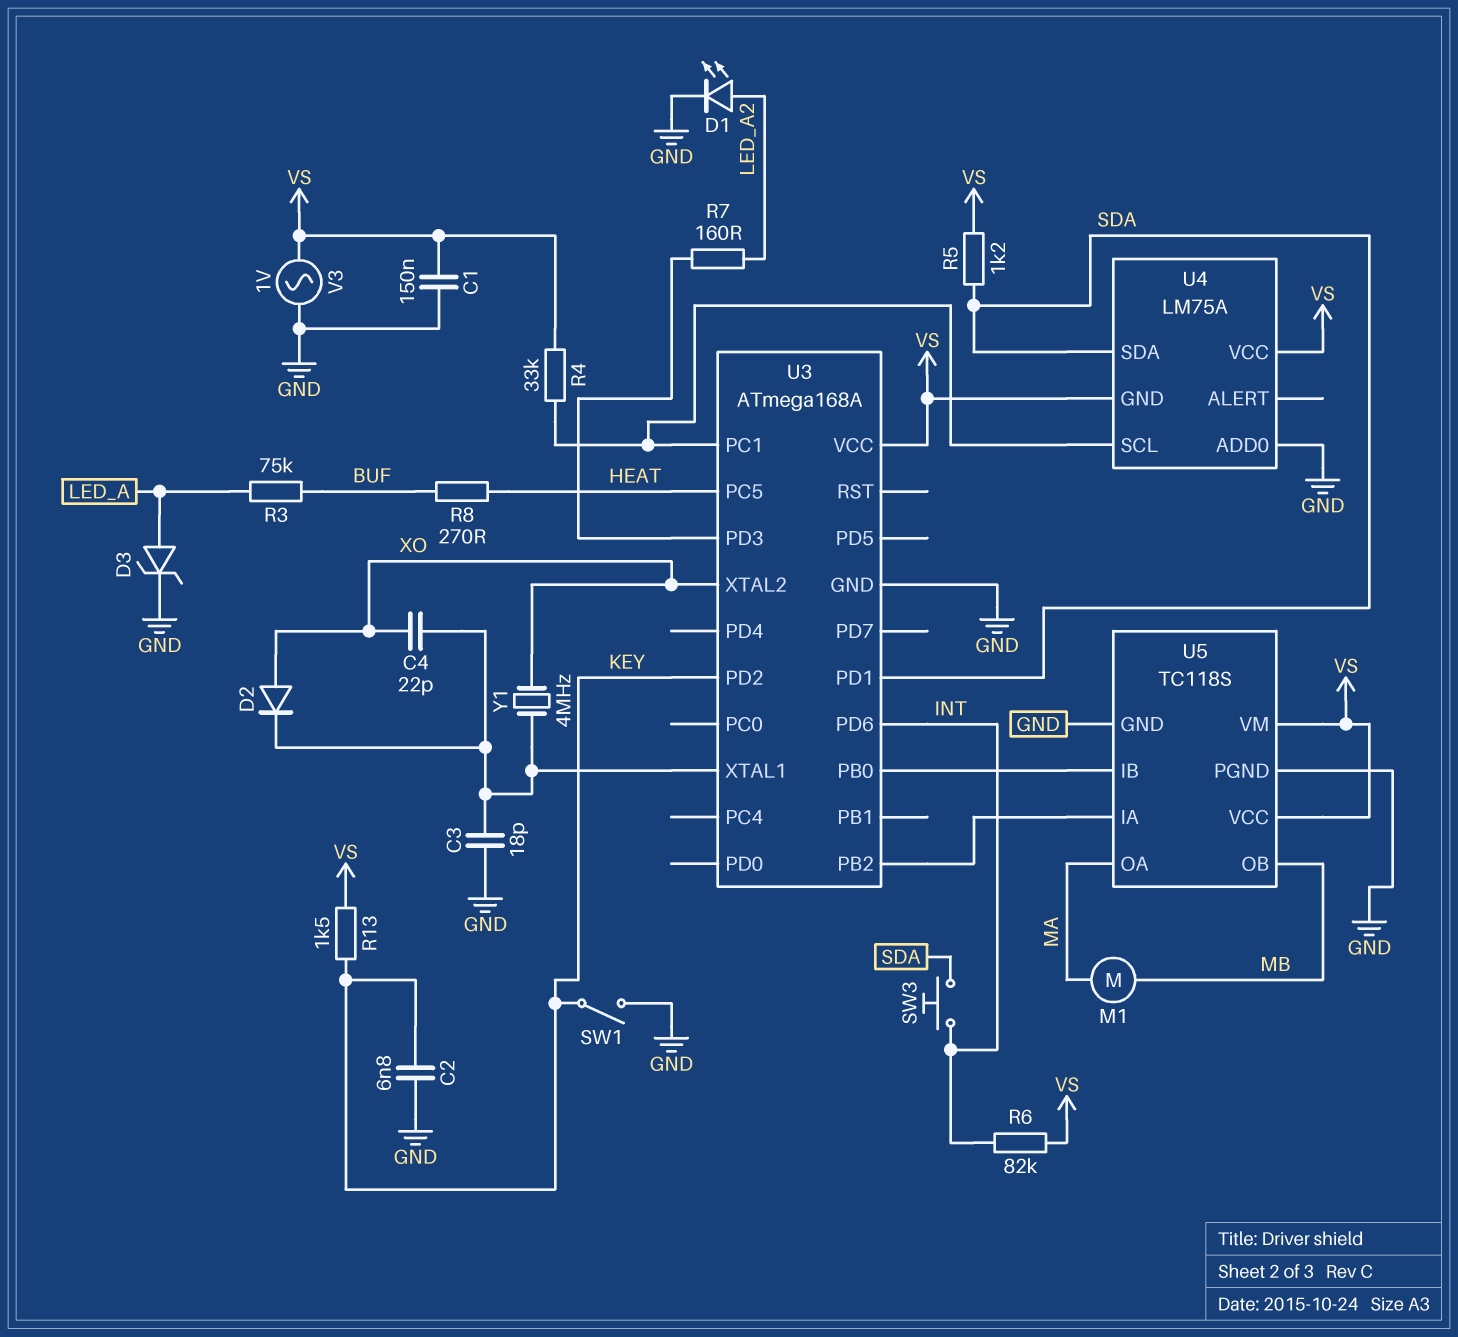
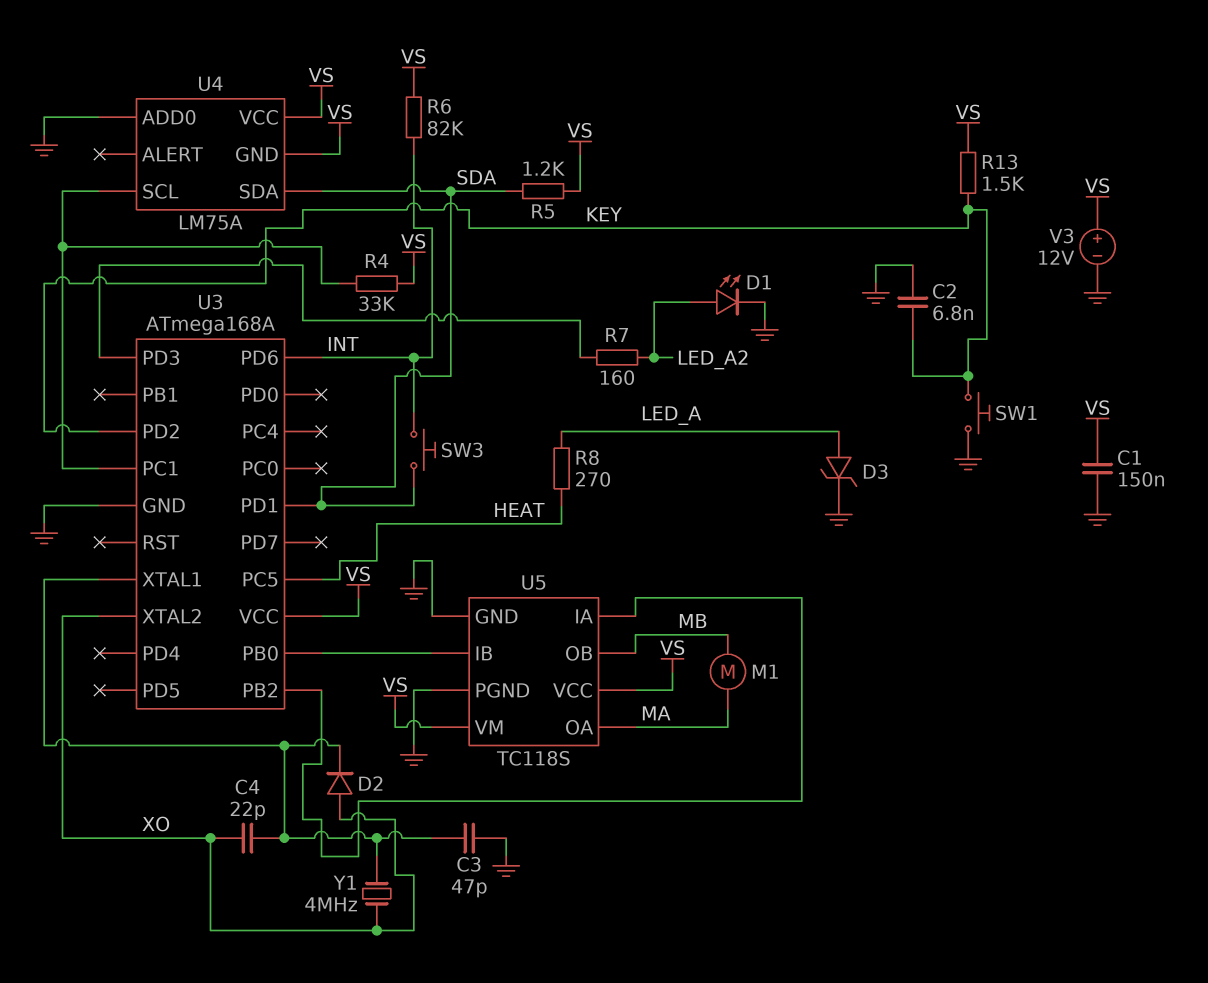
C3: 18pF (GND, U3/XTAL1) -> 47pF (GND, U3/XTAL1)
R3: 75k (BUF, LED_A) -> none
R8: 270 (BUF, HEAT) -> 270 (HEAT, LED_A)
SW1: switch (GND, KEY) -> button (GND, KEY)
V3: AC 1V (GND, VS) -> 12V (plus VS, minus GND)

